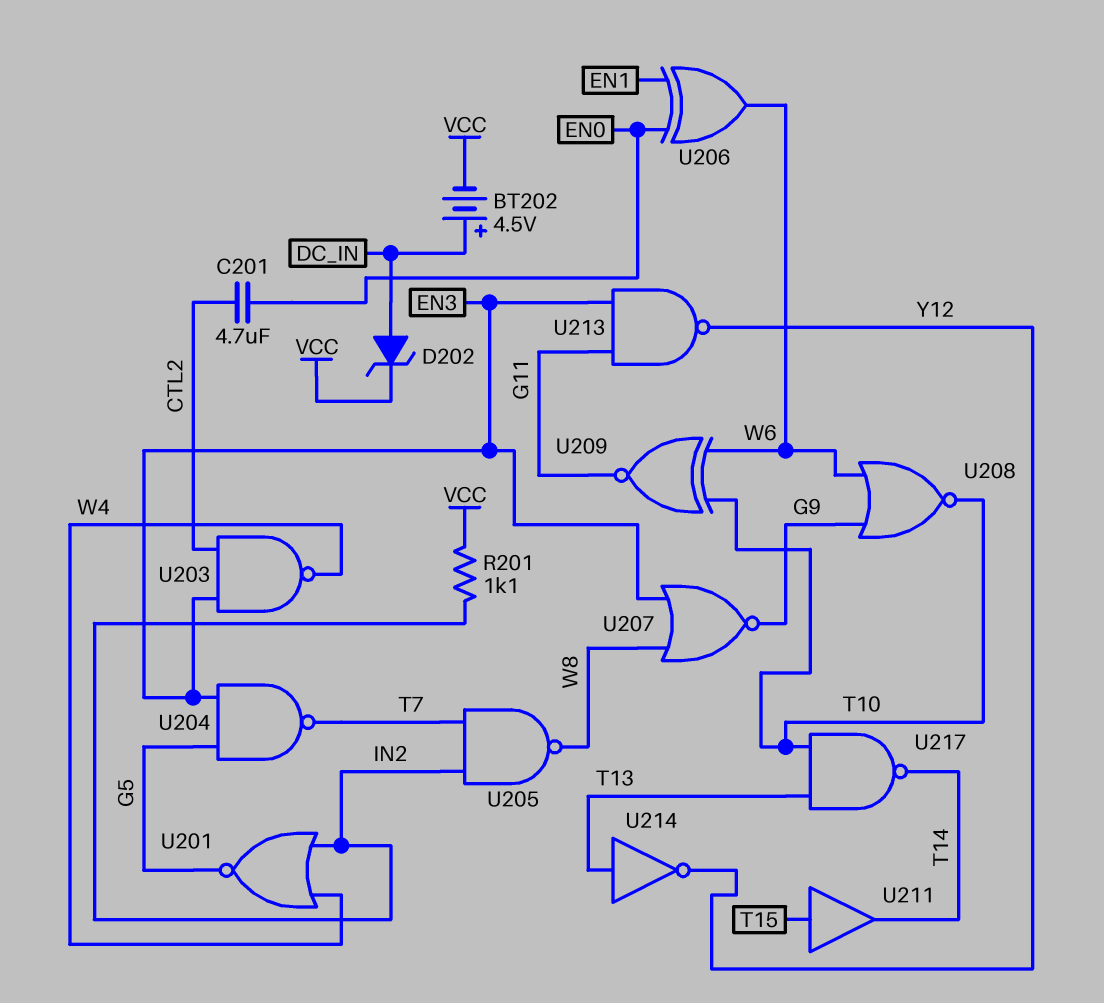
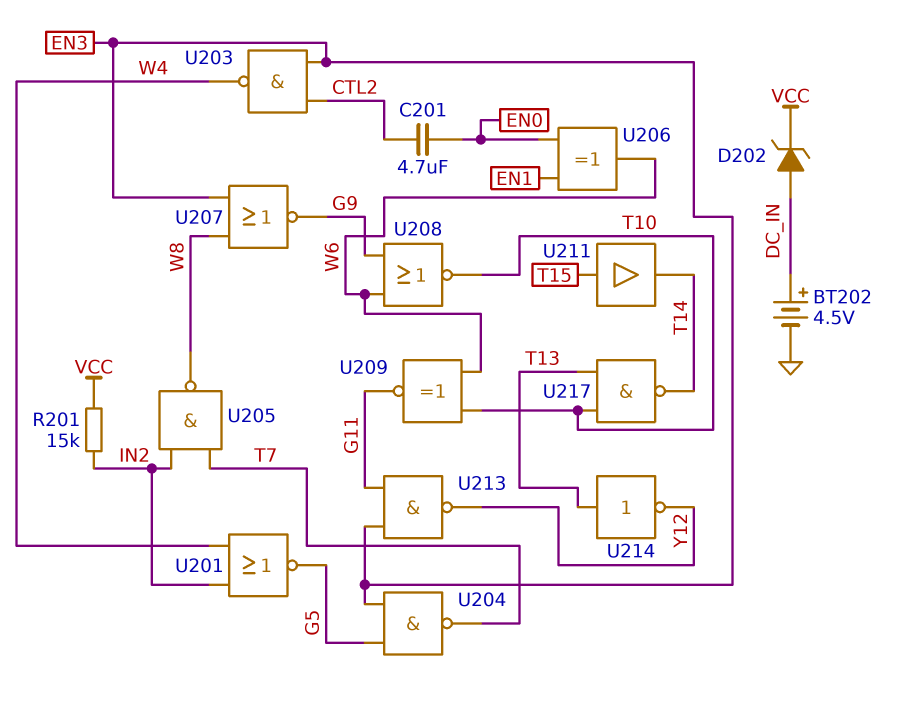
BT202: 4.5V (plus DC_IN, minus VCC) -> 4.5V (plus DC_IN, minus GND)
R201: 1.1k (IN2, VCC) -> 15k (IN2, VCC)

